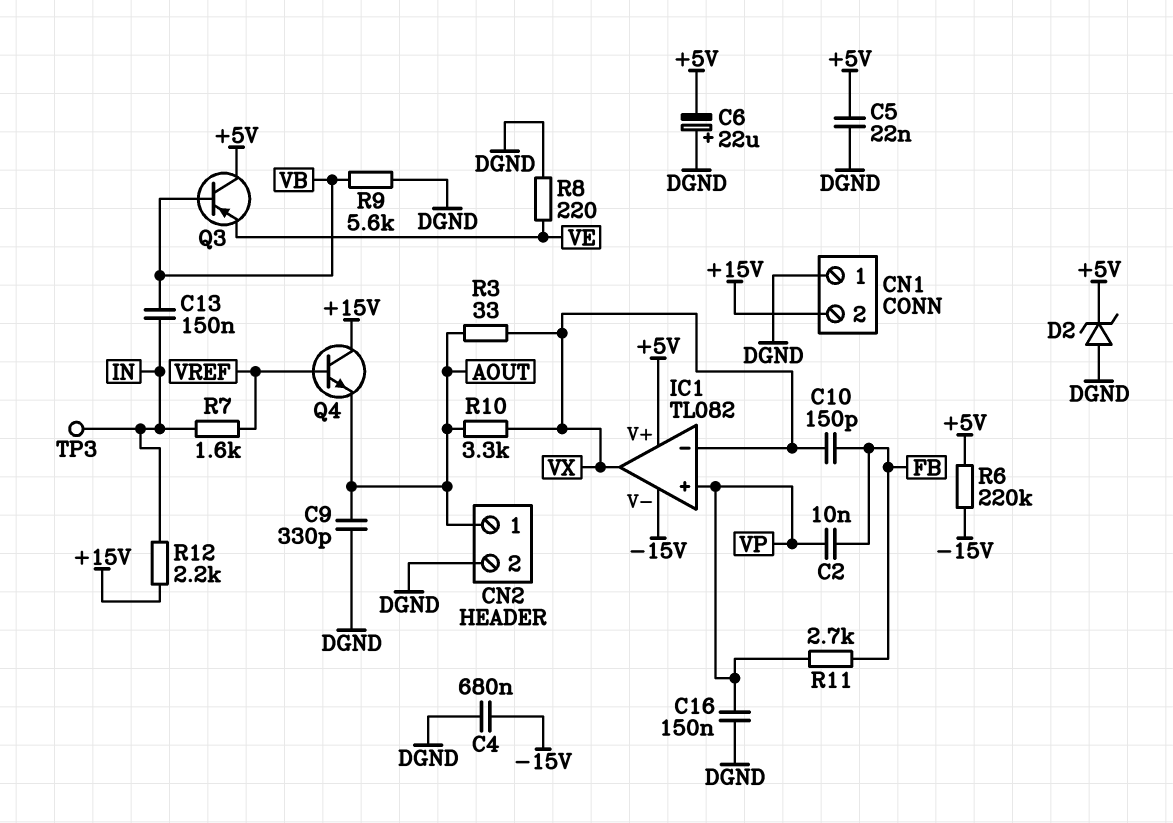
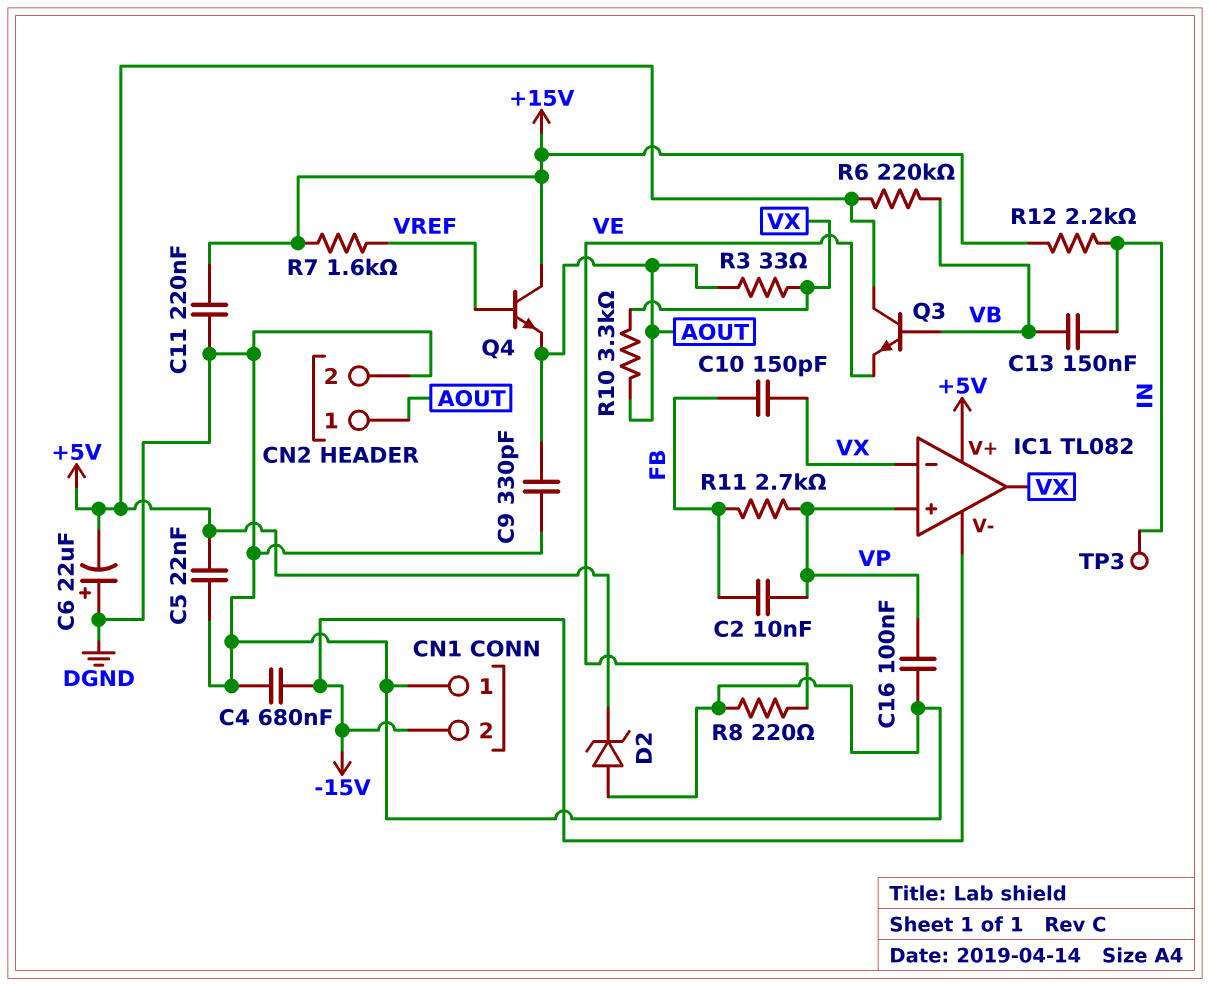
C11: none -> 220nF (+15V, DGND)
C16: 150nF (DGND, VP) -> 100nF (DGND, VP)
CN1 pin 2: +15V -> -15V
Q3: PNP (B VB, C +5V, E VE) -> NPN (B VB, C +5V, E VE)
R6: 220k (+5V, -15V) -> 220k (+5V, VB)
R7: 1.6k (IN, VREF) -> 1.6k (+15V, VREF)
R9: 5.6k (DGND, VB) -> none

